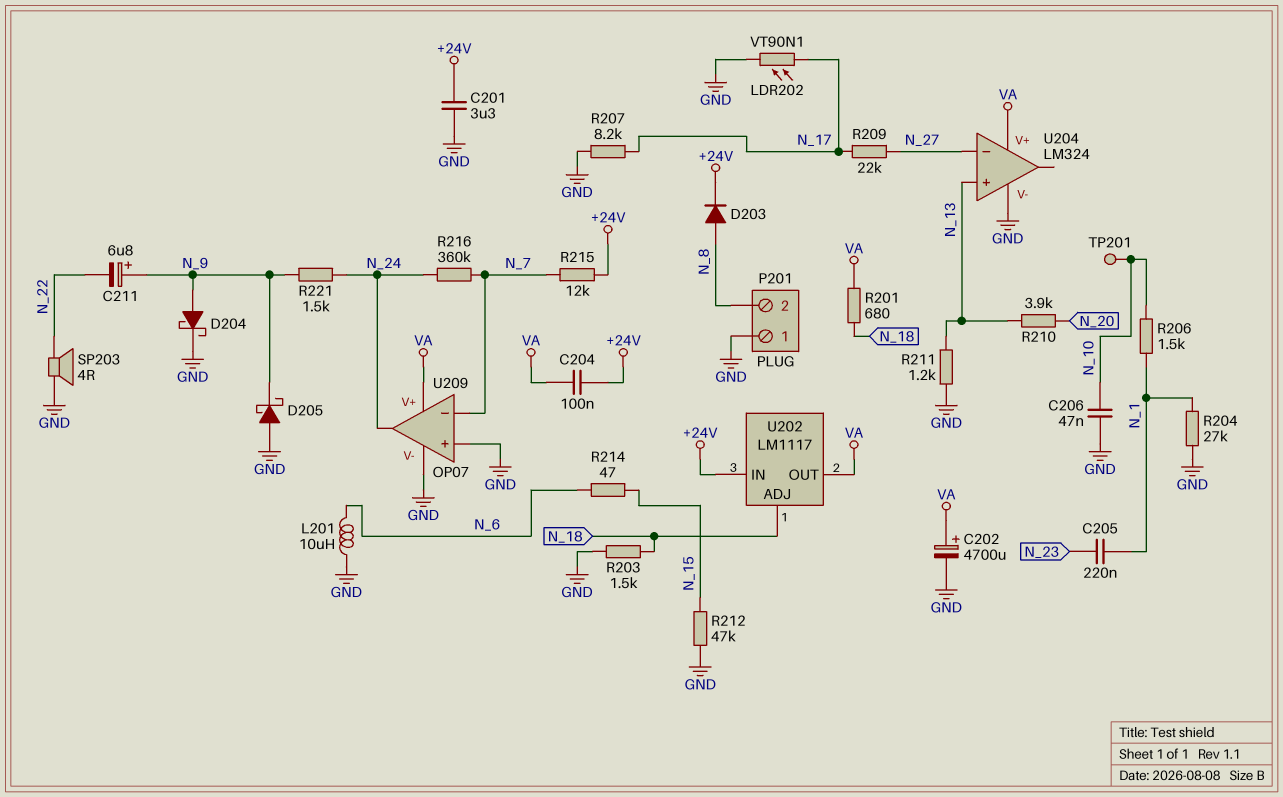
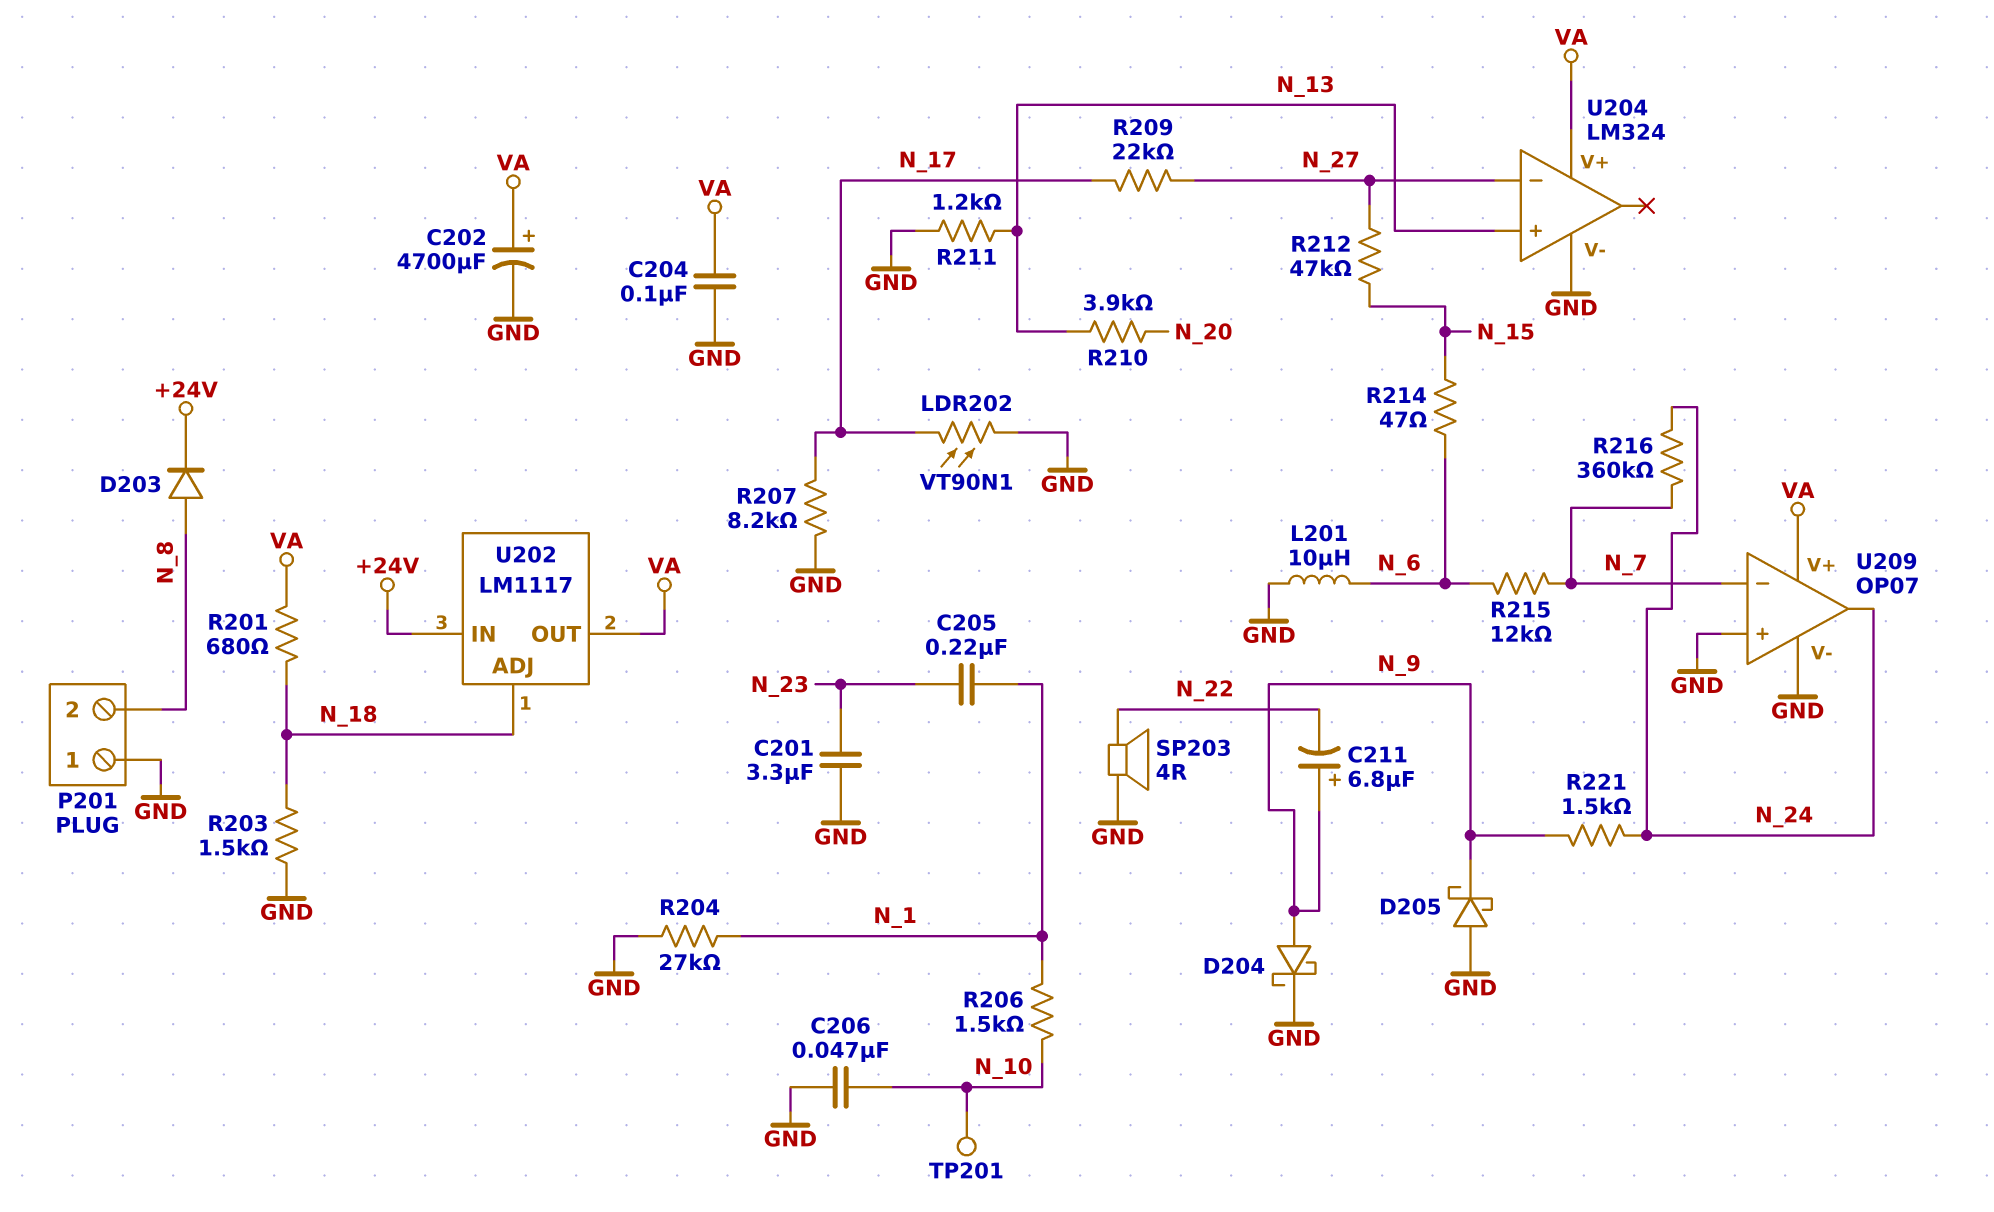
C201: 3.3uF (+24V, GND) -> 3.3uF (GND, N_23)
C204: 100nF (+24V, VA) -> 100nF (GND, VA)
R212: 47k (GND, N_15) -> 47k (N_15, N_27)
R215: 12k (+24V, N_7) -> 12k (N_6, N_7)

